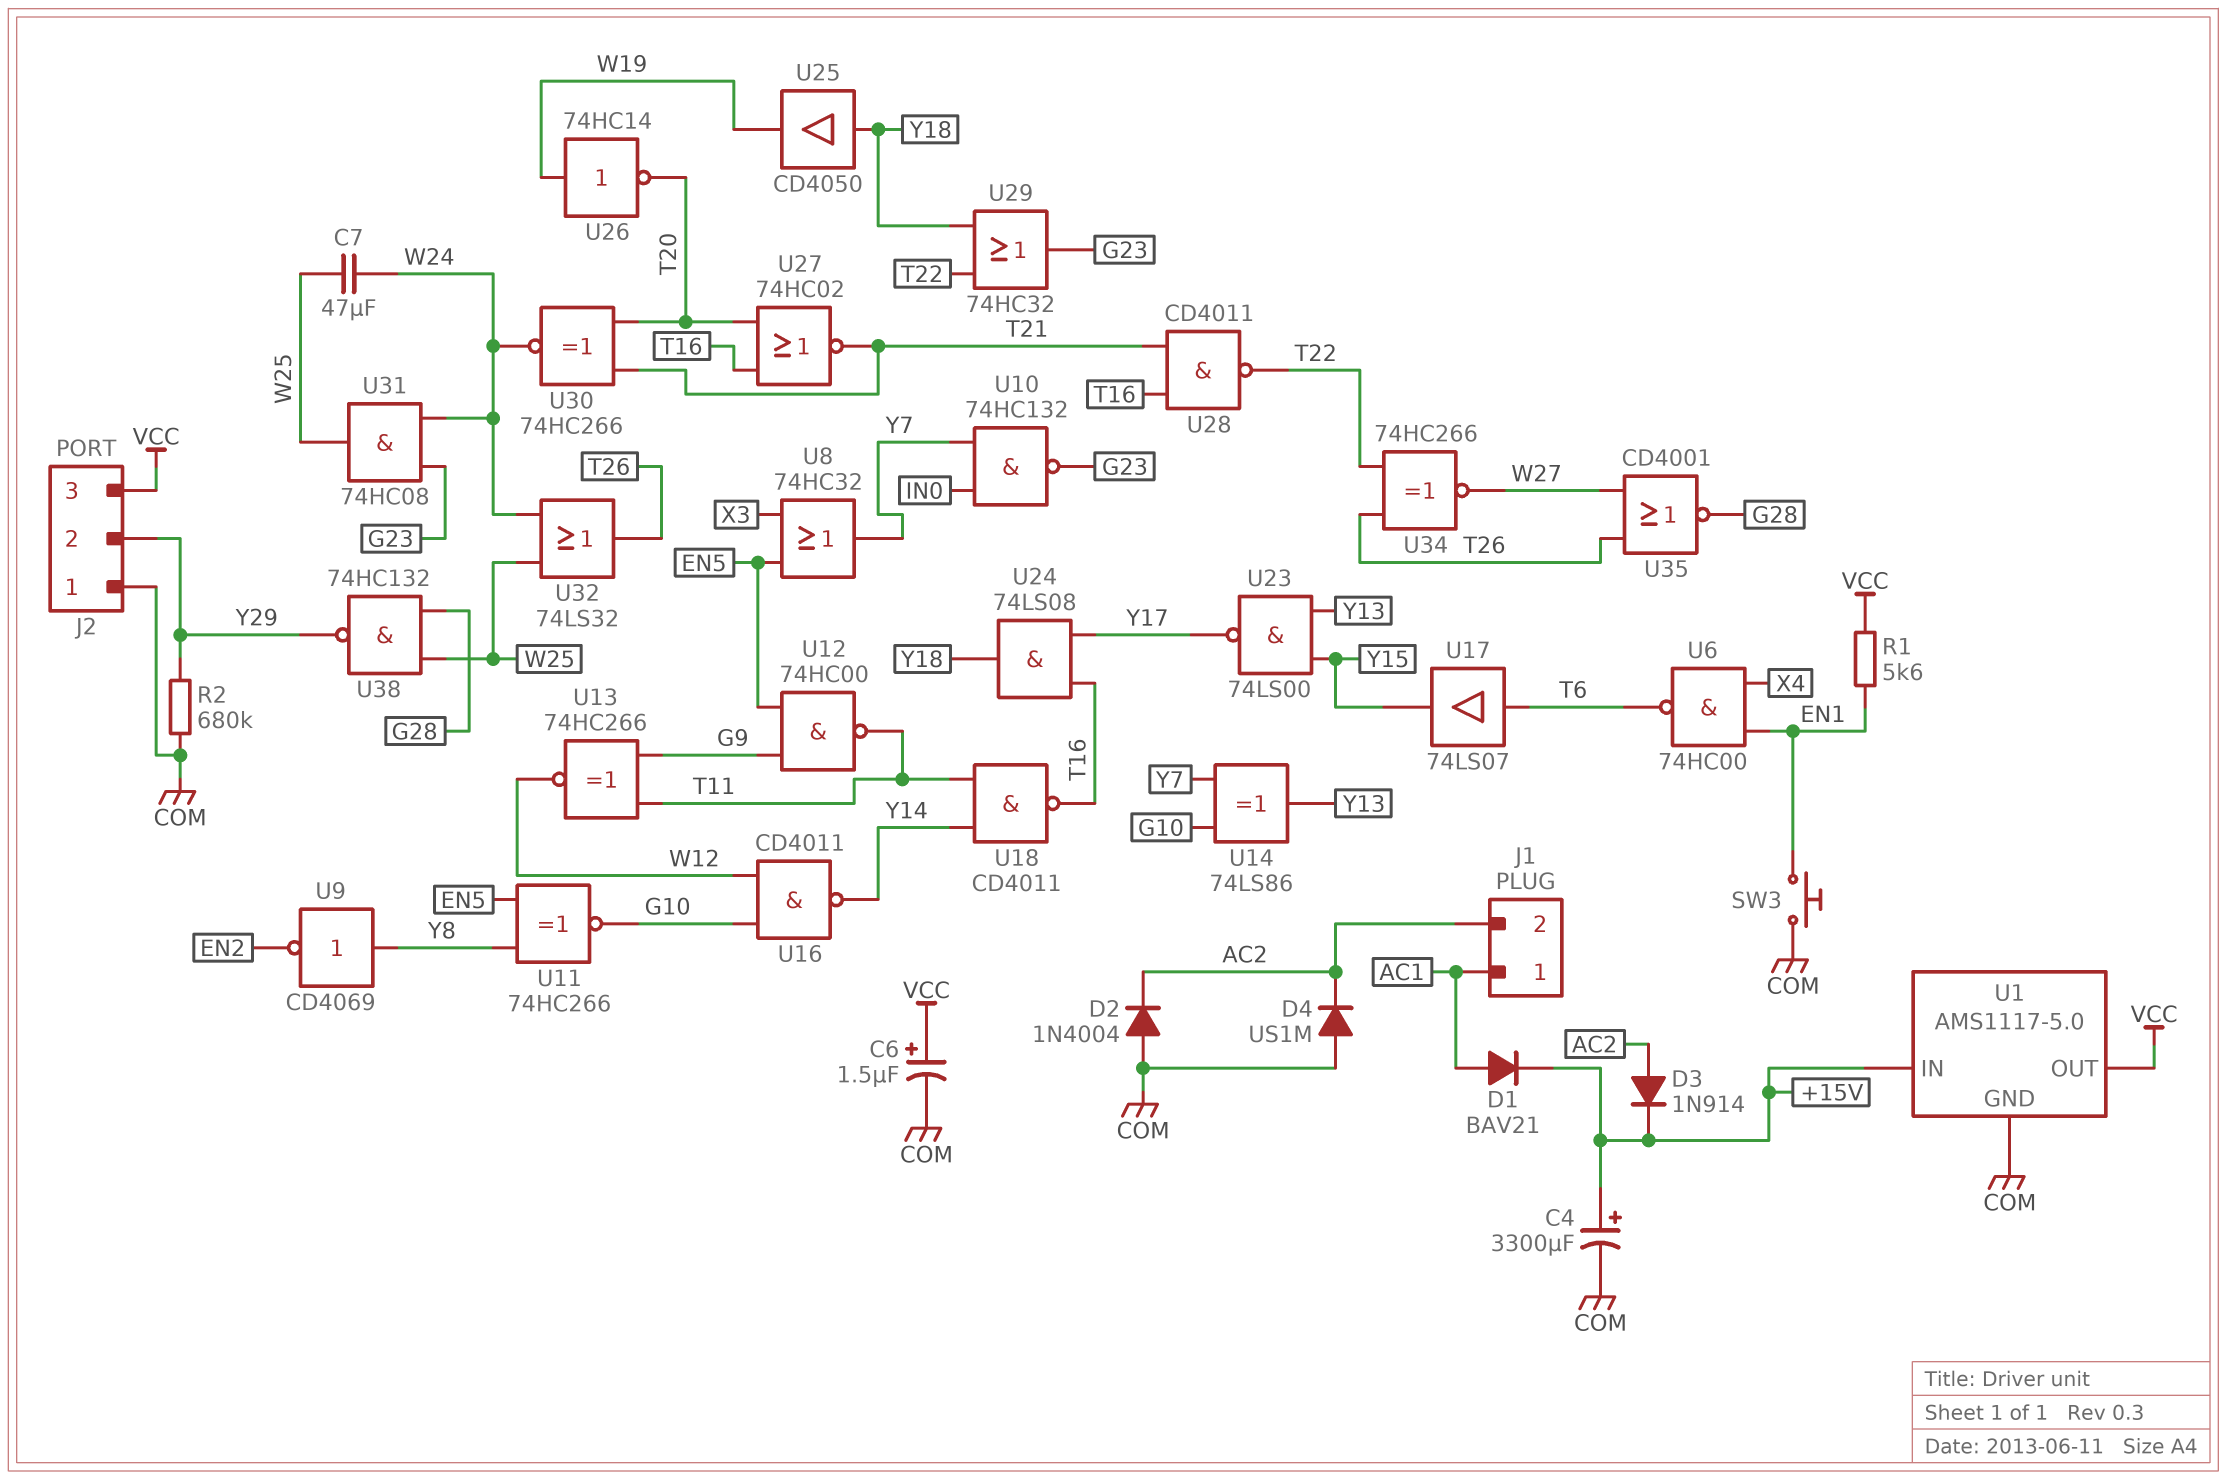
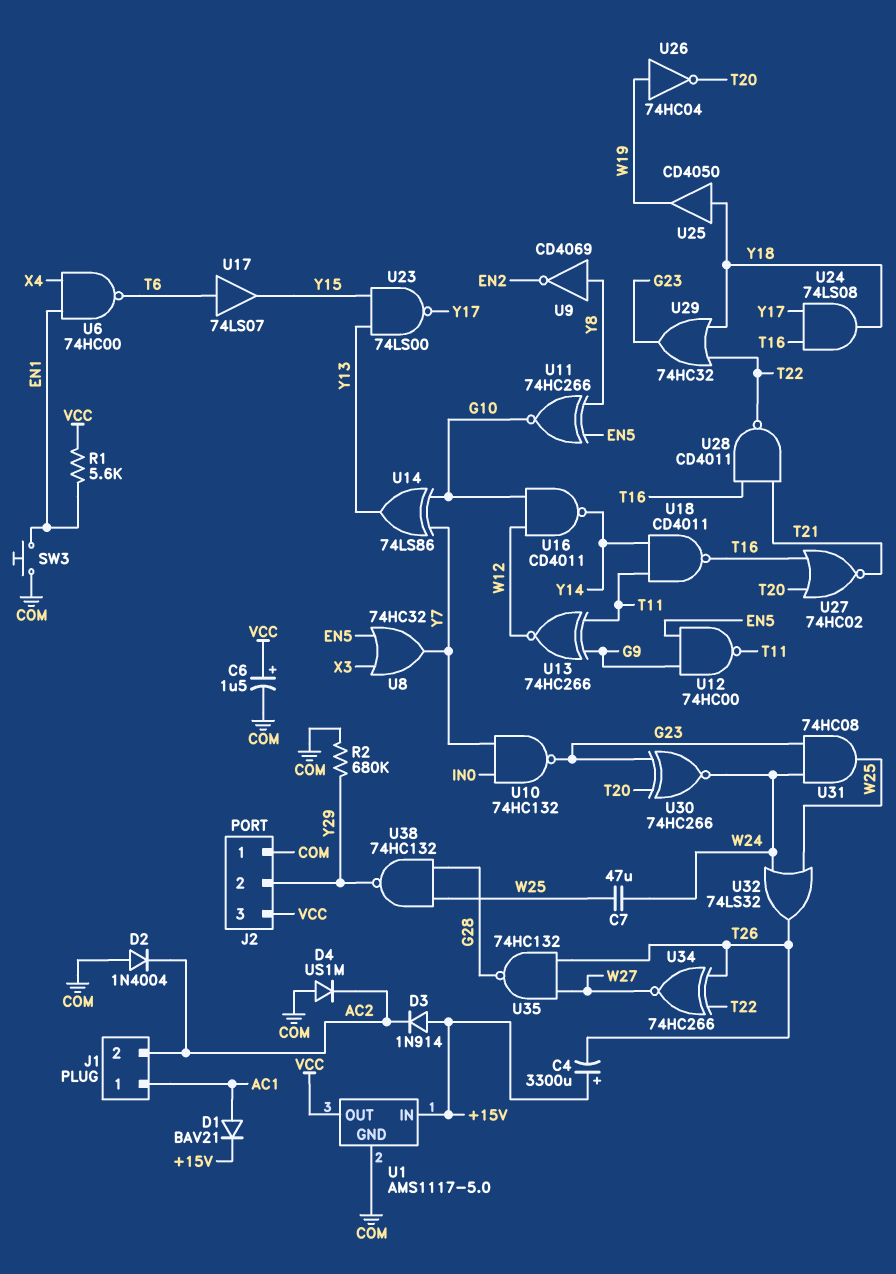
C4: 3300uF (plus +15V, minus COM) -> 3300uF (plus +15V, minus T26)
D3: diode 1N914 (A AC2, K +15V) -> diode 1N914 (A +15V, K AC2)
U26: NOT 74HC14 (in W19, out T20) -> NOT 74HC04 (in W19, out T20)
U30: XNOR 74HC266 (in T20, in T21, out W24) -> XNOR 74HC266 (in G23, in T20, out W24)
U35: NOR CD4001 (in T26, in W27, out G28) -> NAND 74HC132 (in T26, in W27, out G28)

